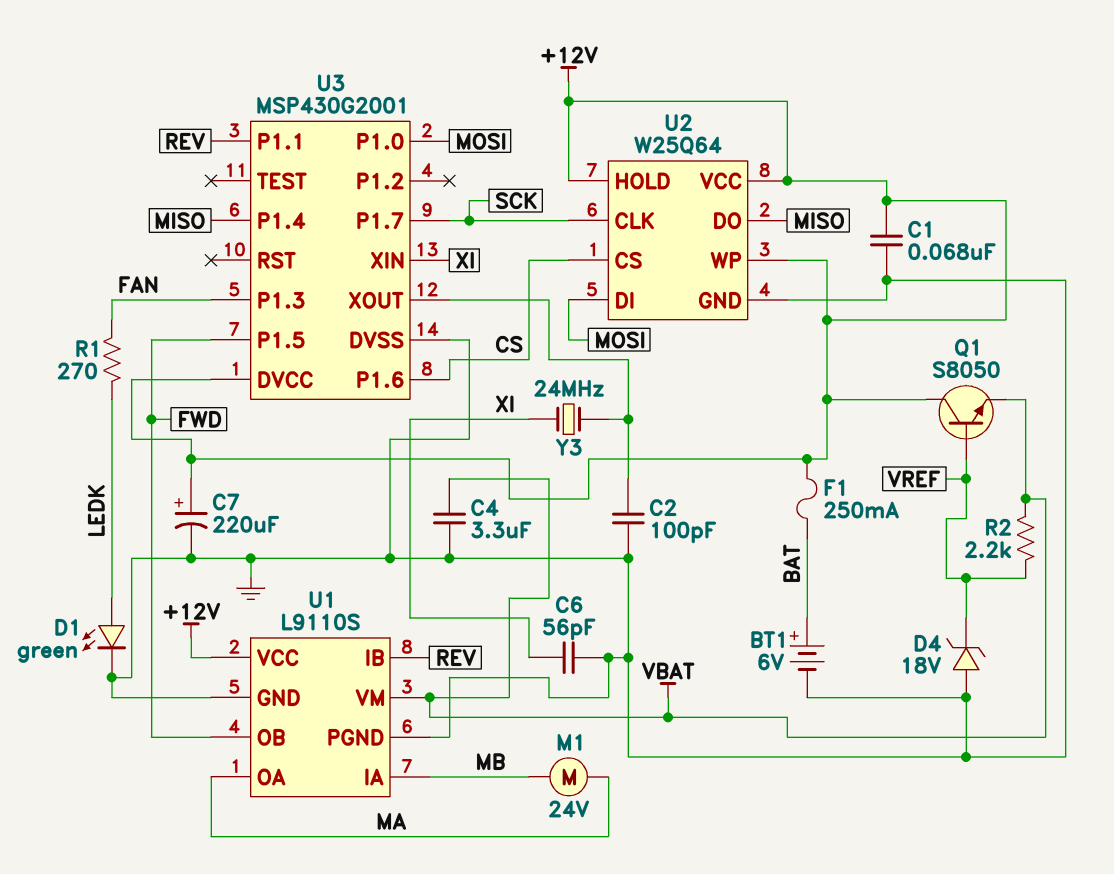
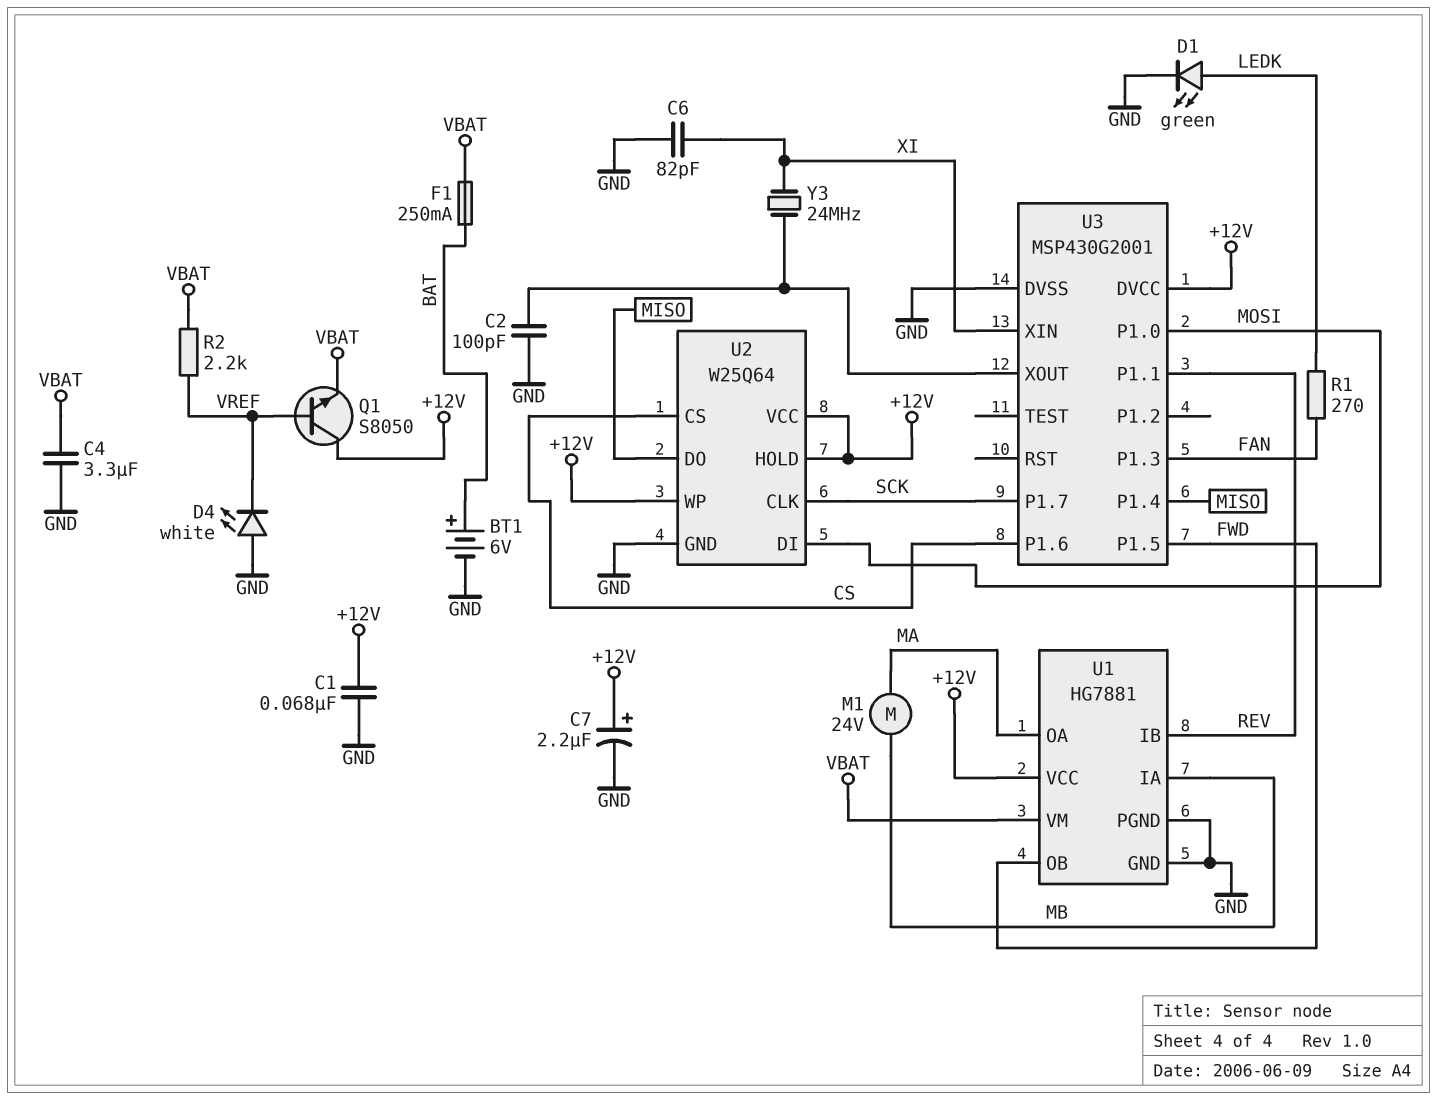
C6: 56pF (GND, XI) -> 82pF (GND, XI)
C7: 220uF (plus +12V, minus GND) -> 2.2uF (plus +12V, minus GND)
D4: zener 18V (A GND, K VREF) -> LED white (A GND, K VREF)
F1: 250mA (+12V, BAT) -> 250mA (BAT, VBAT)
U1: L9110S -> HG7881

